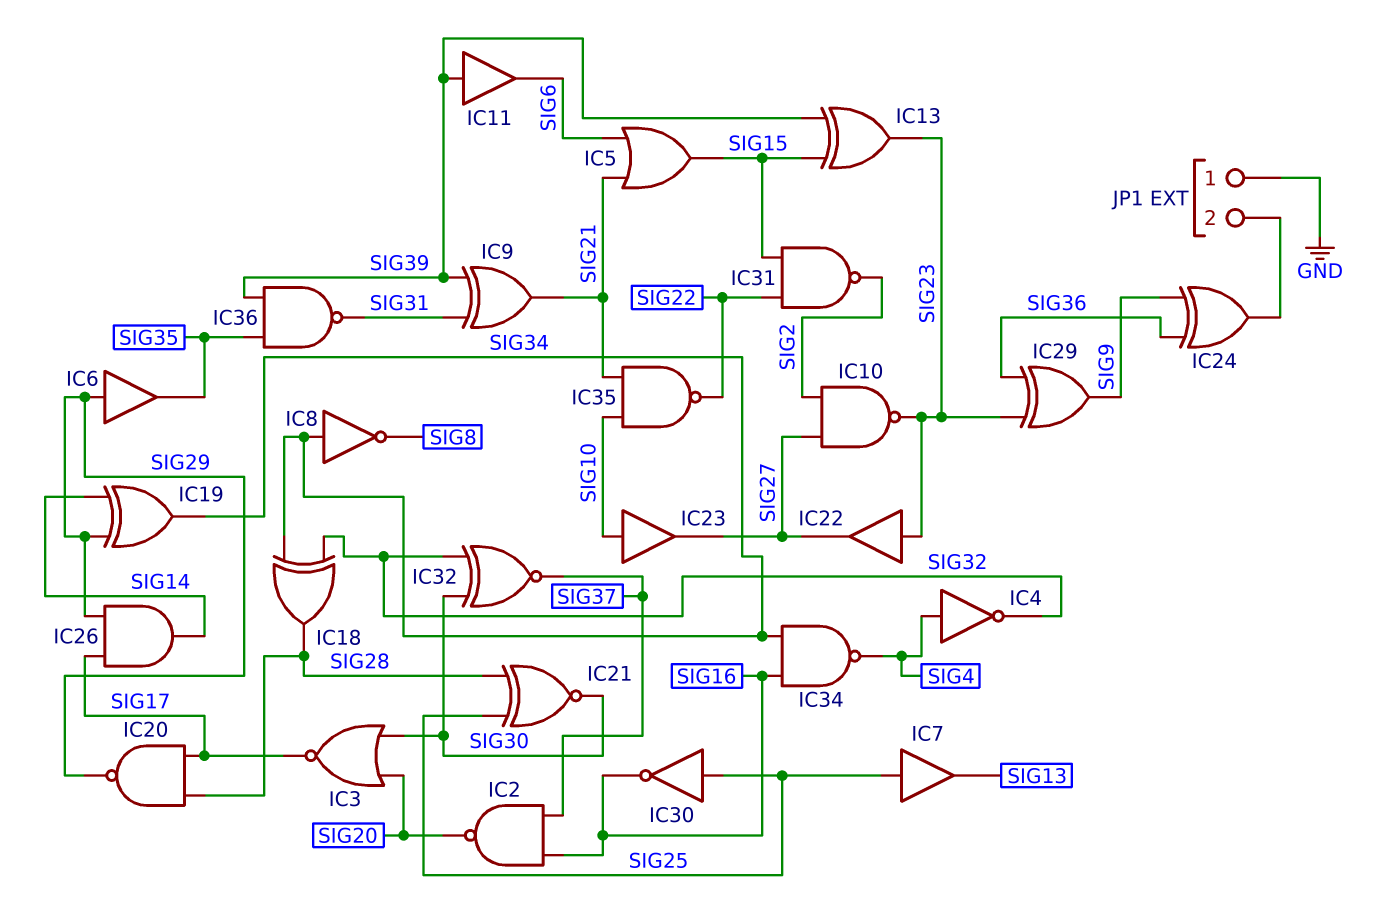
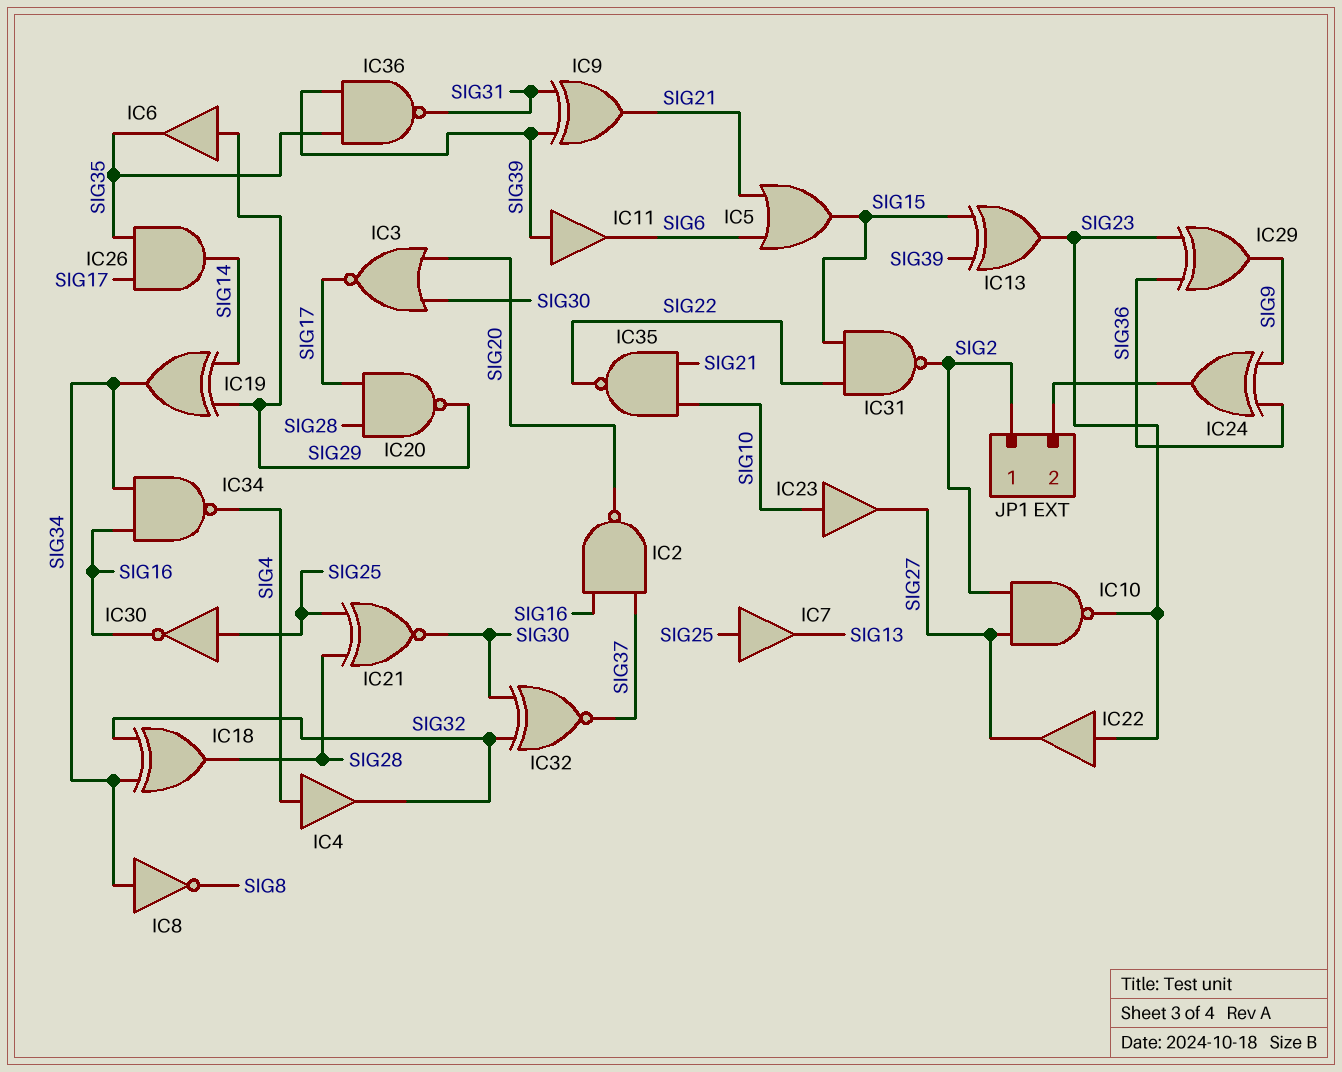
IC4: NOT (in SIG4, out SIG32) -> buffer (in SIG4, out SIG32)
IC26: AND (in SIG17, in SIG29, out SIG14) -> AND (in SIG17, in SIG35, out SIG14)
JP1 pin 1: GND -> SIG2

